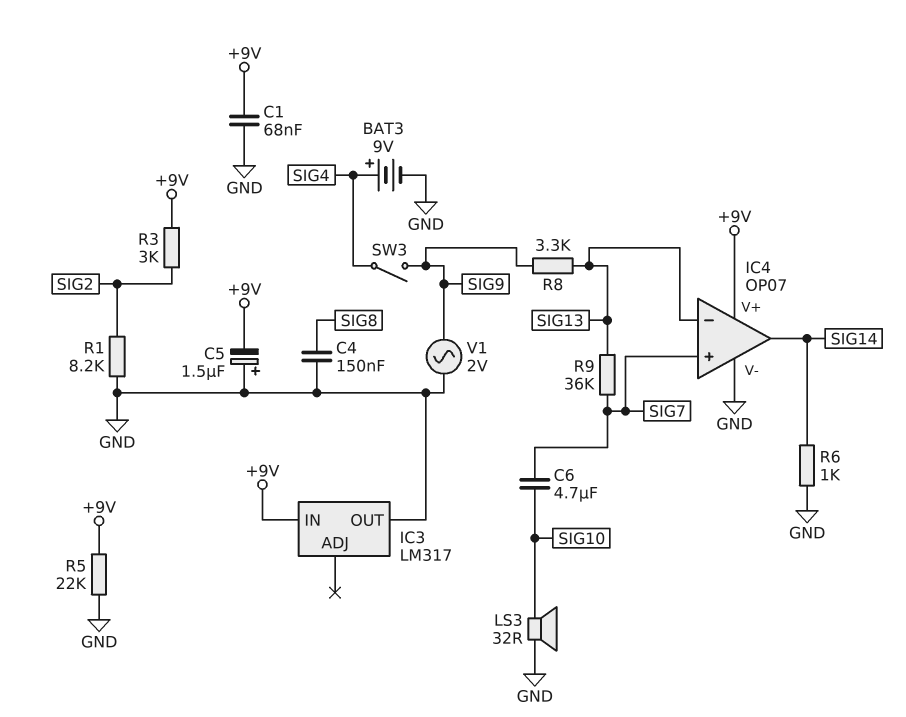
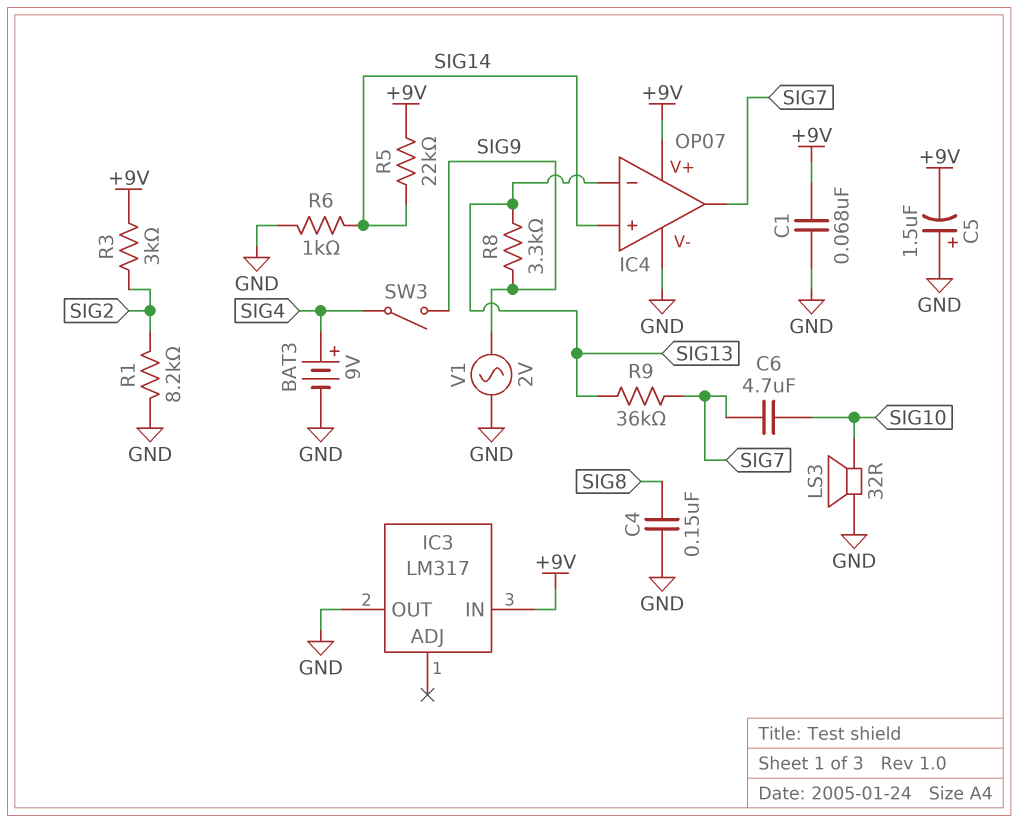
IC4 pin in+: SIG7 -> SIG14
IC4 pin out: SIG14 -> SIG7
R5: 22k (+9V, GND) -> 22k (+9V, SIG14)

